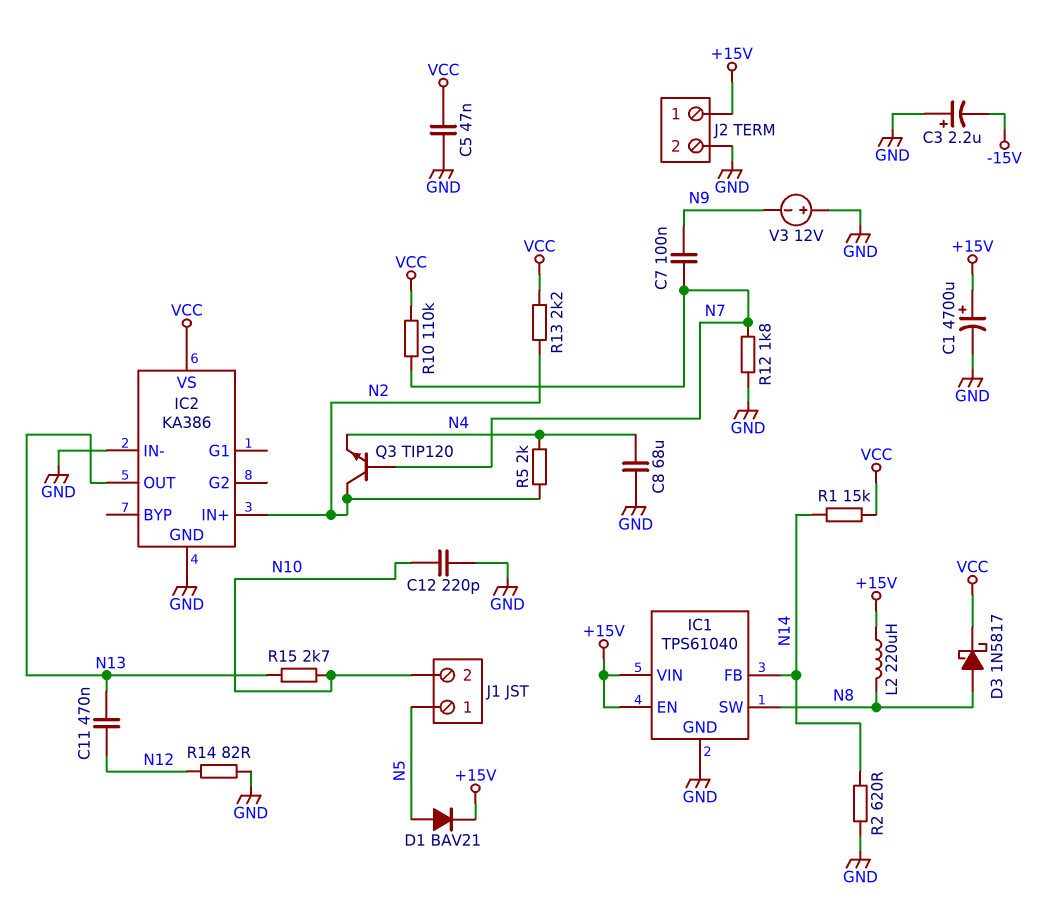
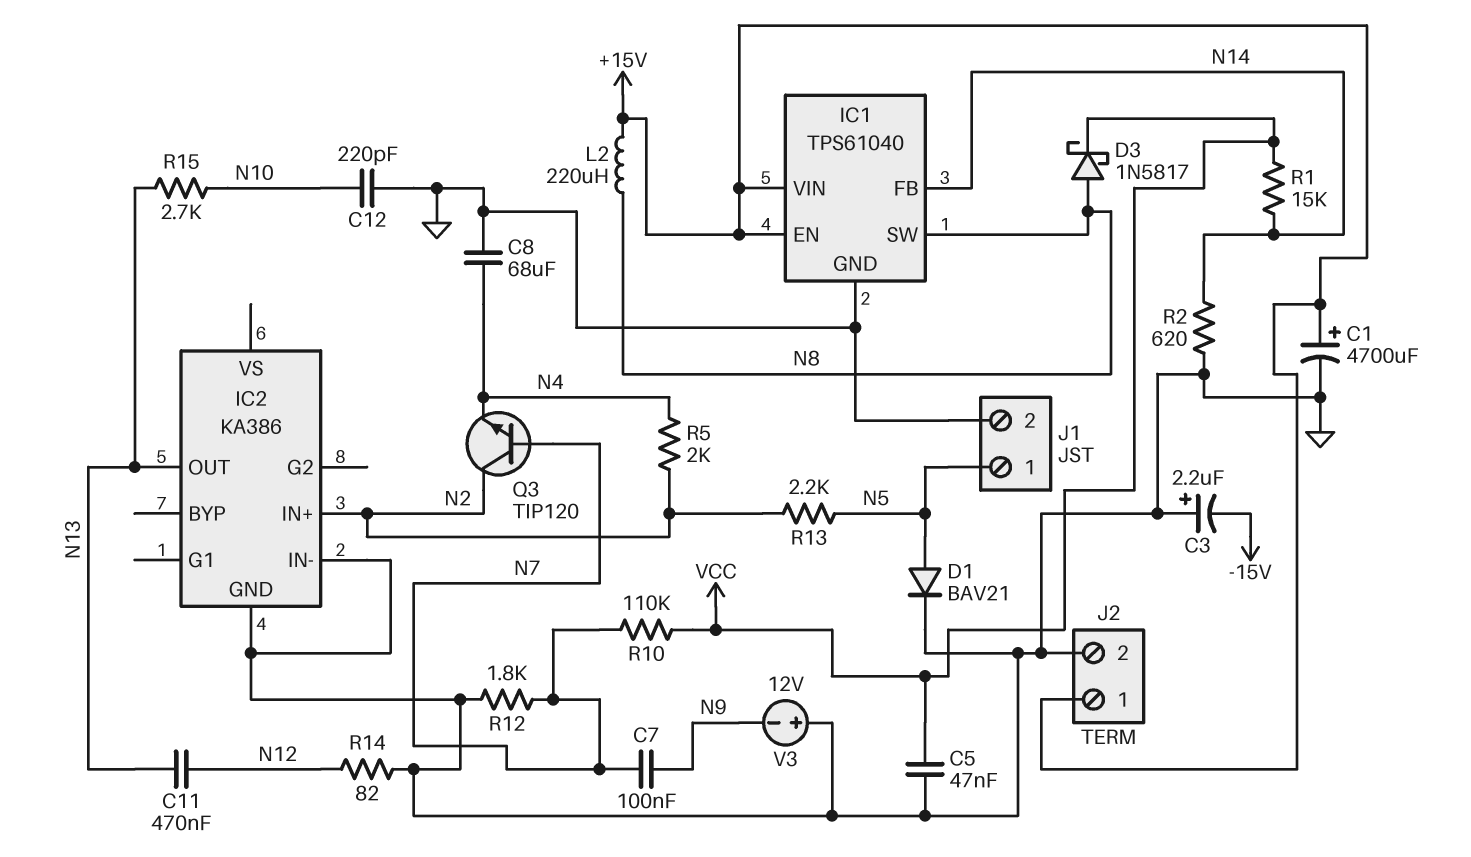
D1: diode BAV21 (A N5, K +15V) -> diode BAV21 (A N5, K GND)
IC2 pin VS: VCC -> none
J1 pin 2: N10 -> GND
R13: 2.2k (N2, VCC) -> 2.2k (N2, N5)

